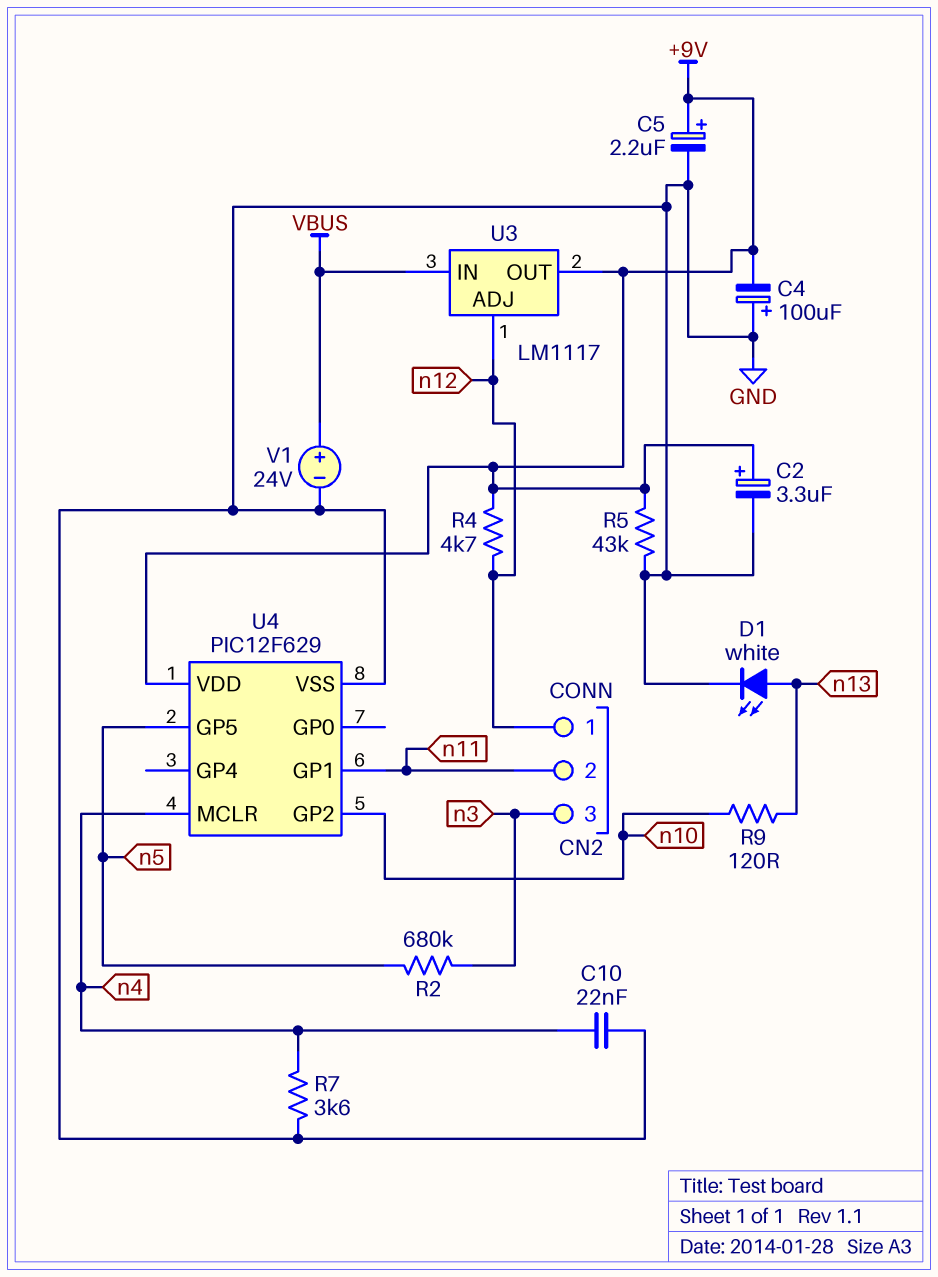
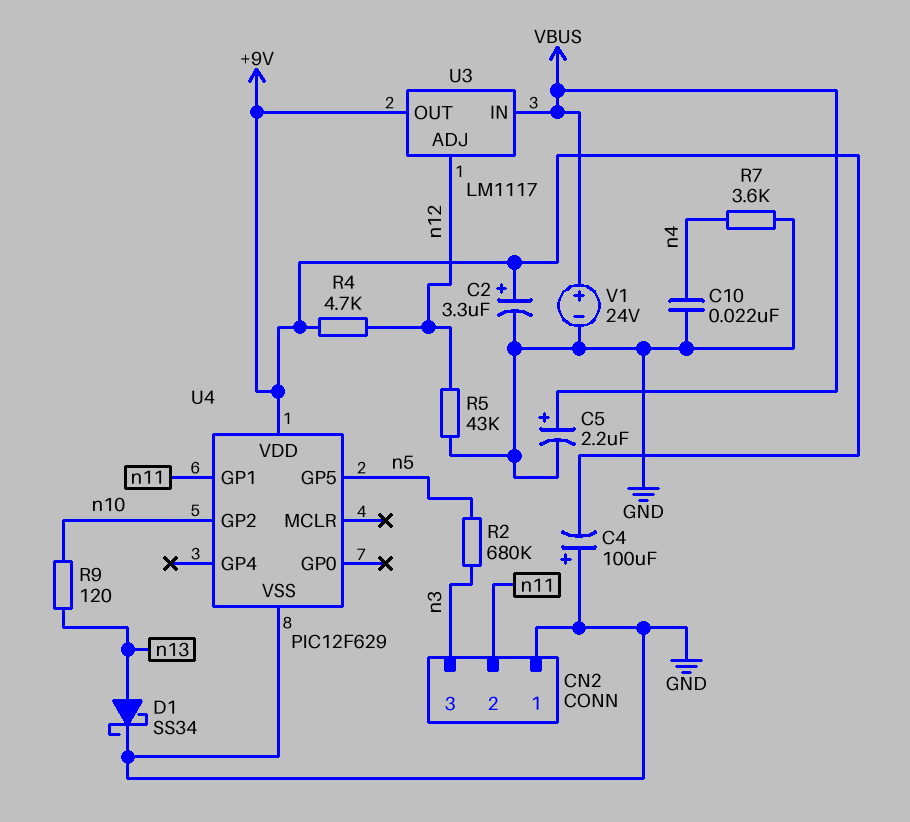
C5: 2.2uF (plus +9V, minus GND) -> 2.2uF (plus VBUS, minus GND)
CN2 pin 1: n12 -> GND
D1: LED white (A n13, K GND) -> schottky SS34 (A n13, K GND)
R5: 43k (+9V, GND) -> 43k (GND, n12)
U4 pin MCLR: n4 -> none

